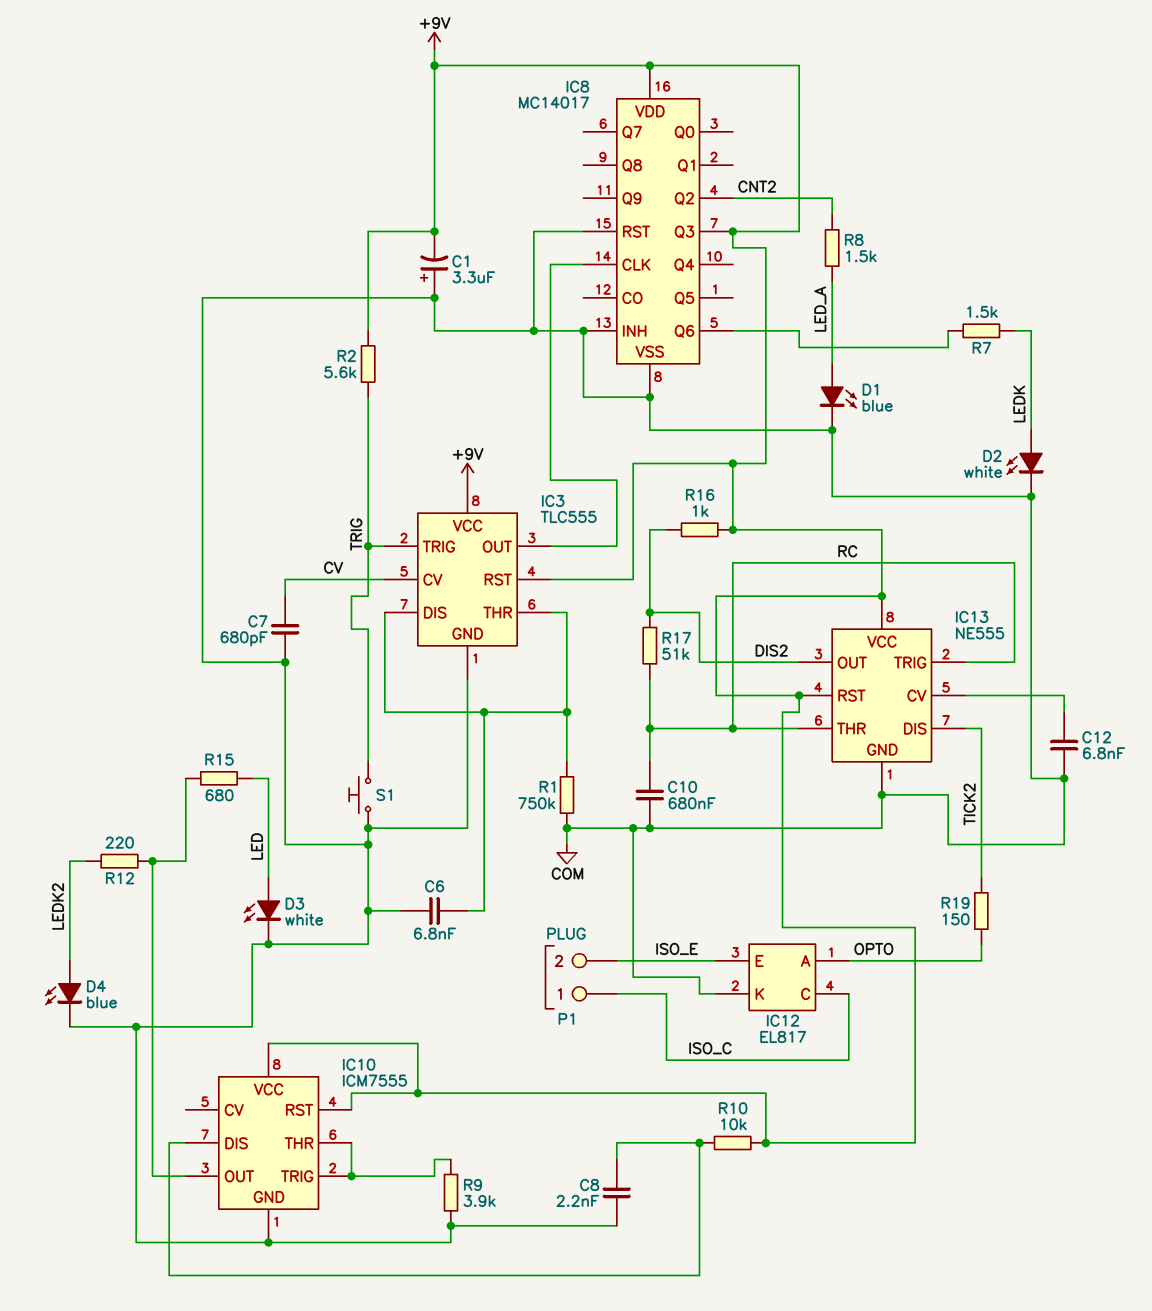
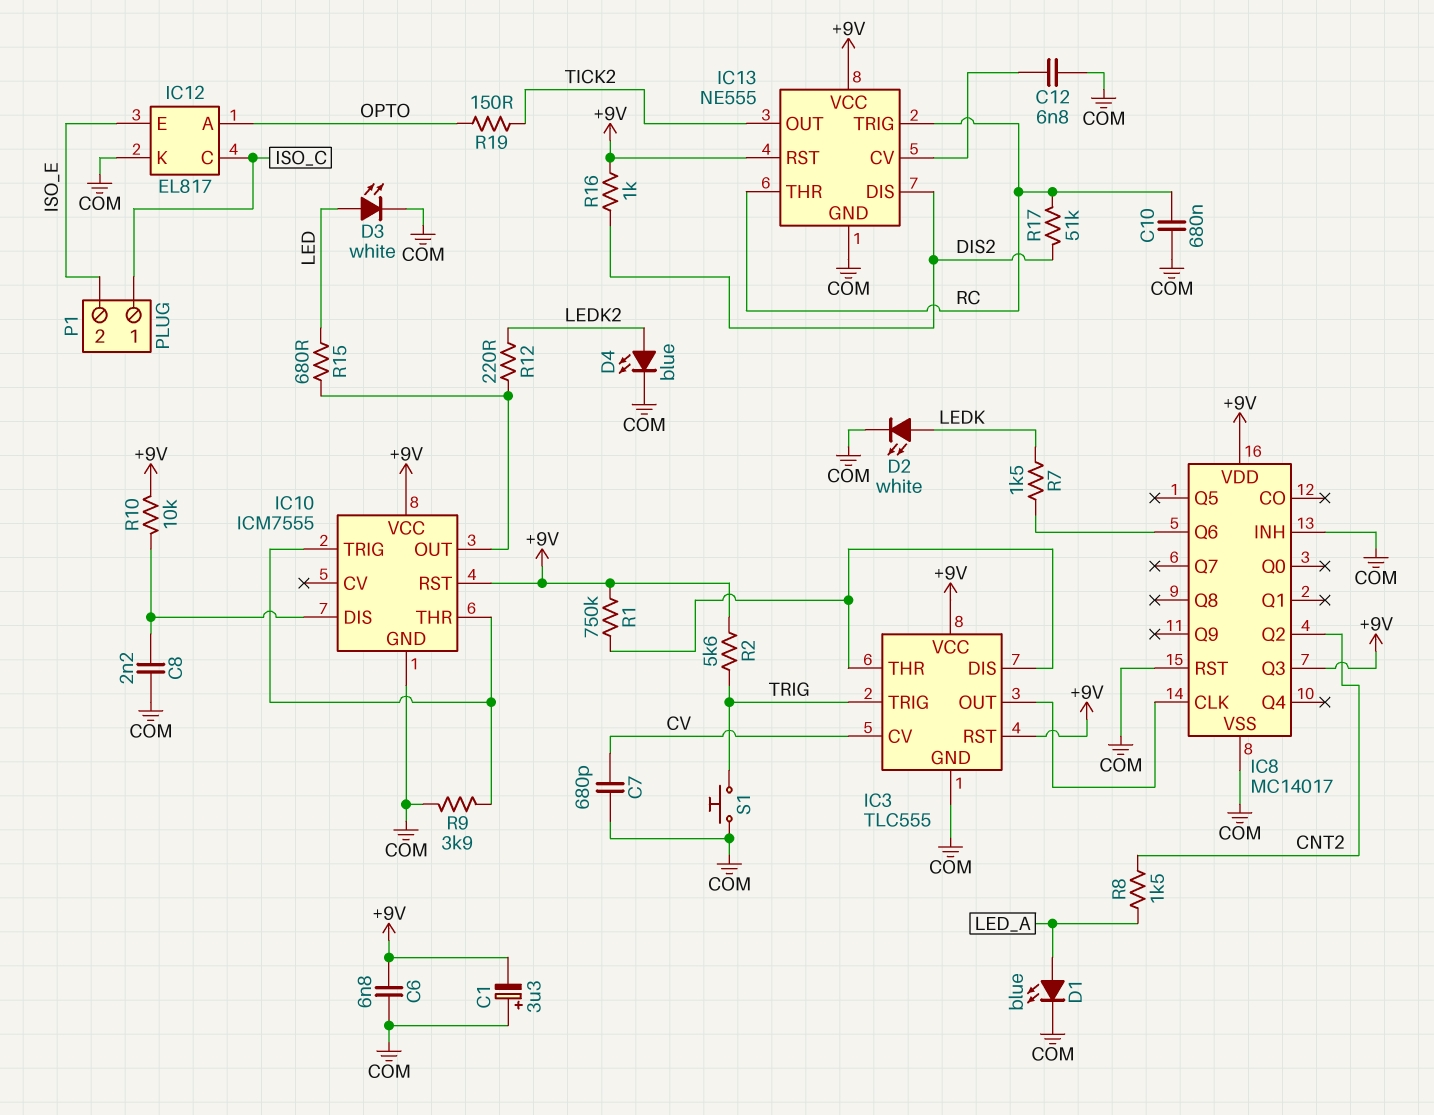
C6: 6.8nF (COM, IC3/DIS) -> 6.8nF (+9V, COM)
IC13 pin DIS: TICK2 -> DIS2
IC13 pin OUT: DIS2 -> TICK2
R1: 750k (COM, IC3/DIS) -> 750k (+9V, IC3/DIS)

